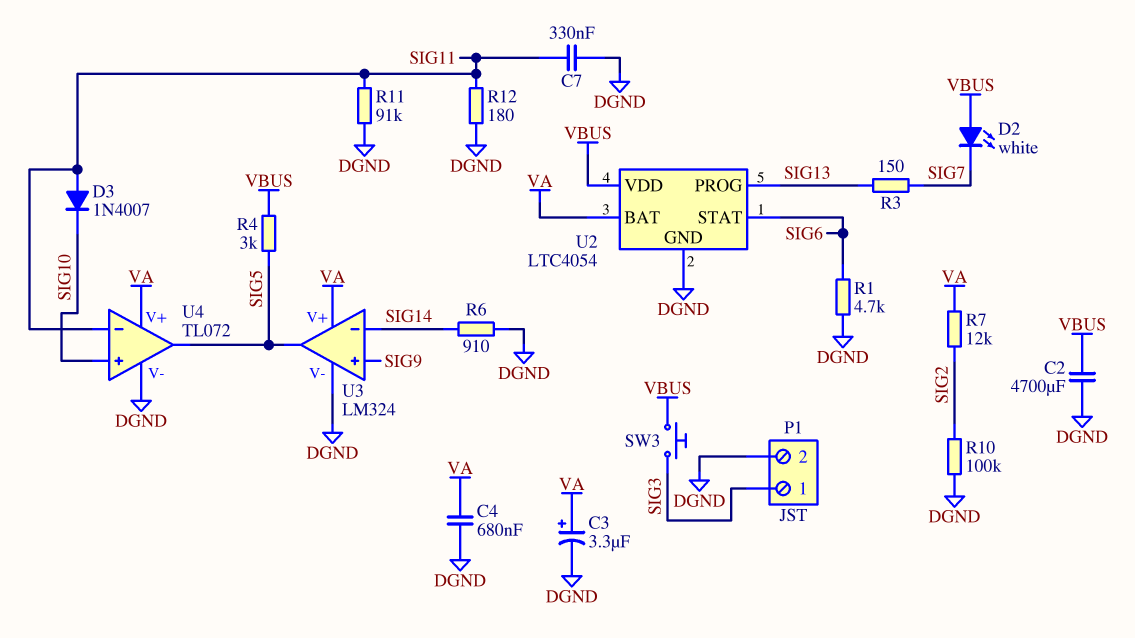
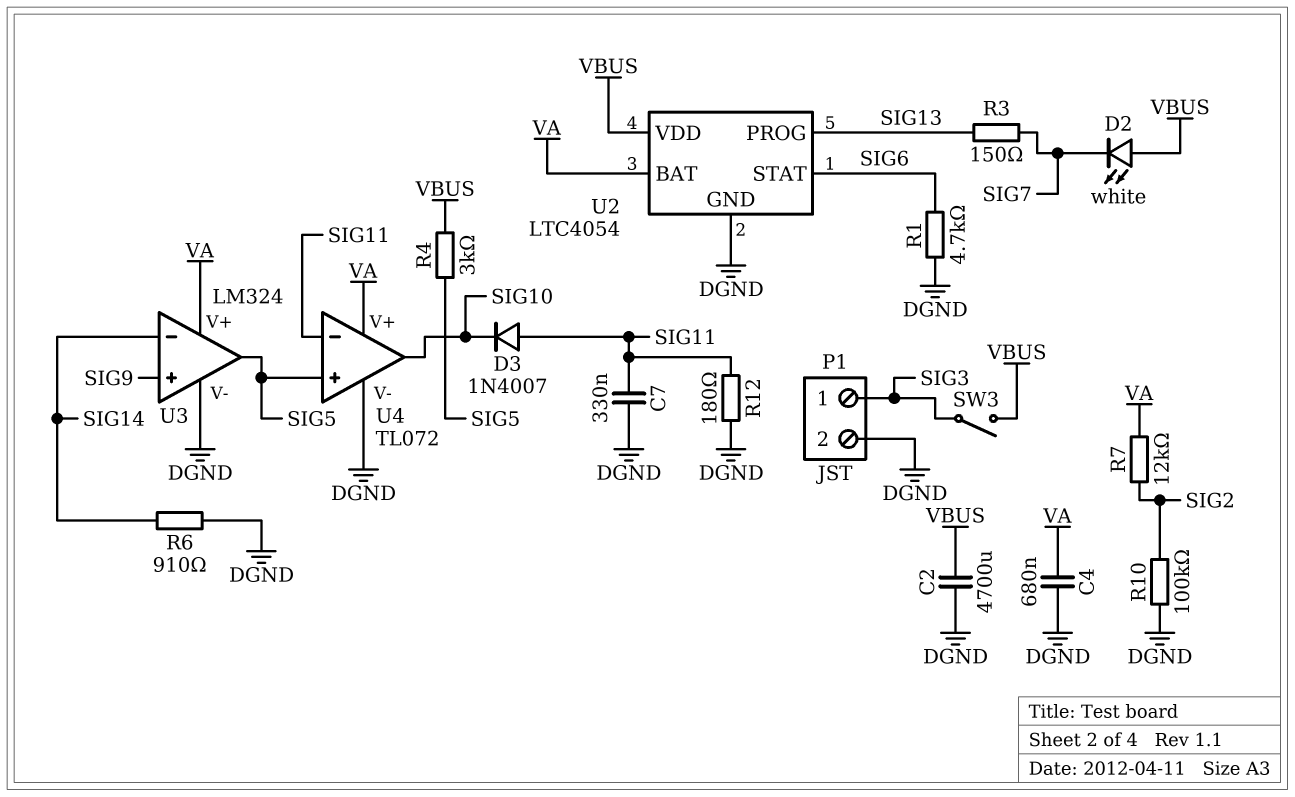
C3: 3.3uF (plus VA, minus DGND) -> none
R11: 91k (DGND, SIG11) -> none
SW3: button (SIG3, VBUS) -> switch (SIG3, VBUS)
U4 pin in+: SIG10 -> SIG5
U4 pin out: SIG5 -> SIG10

